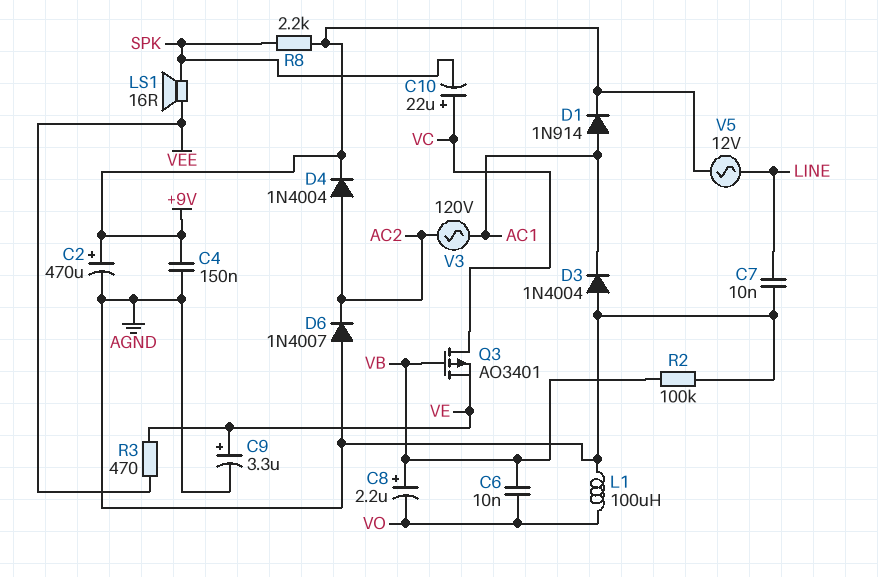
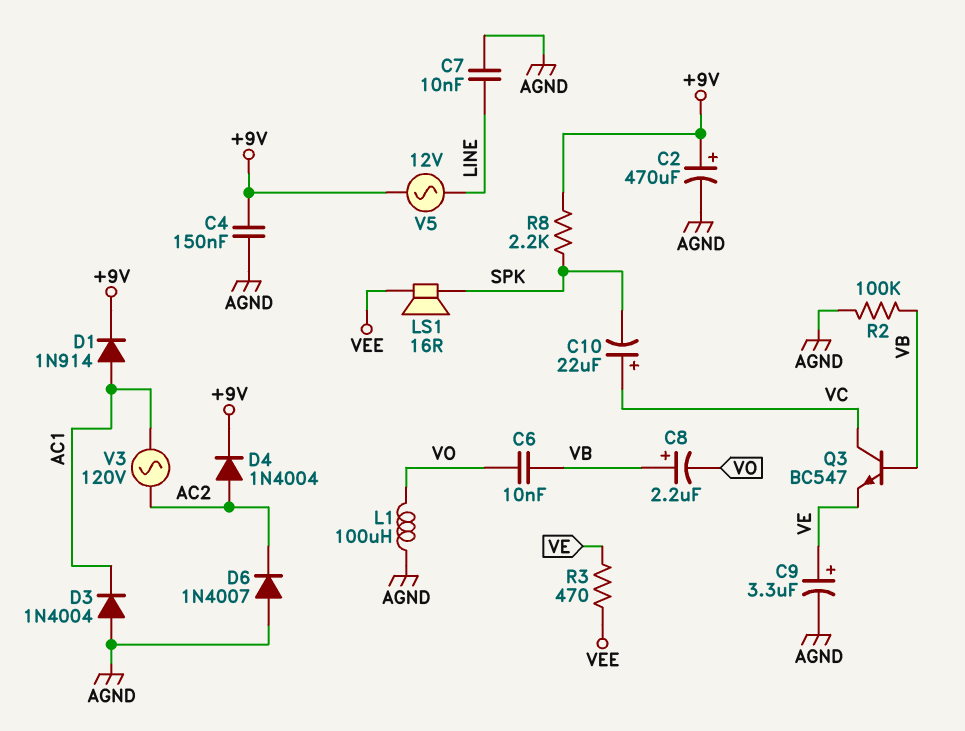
Q3: PMOS AO3401 (G VB, D VC, S VE) -> NPN BC547 (B VB, C VC, E VE)

